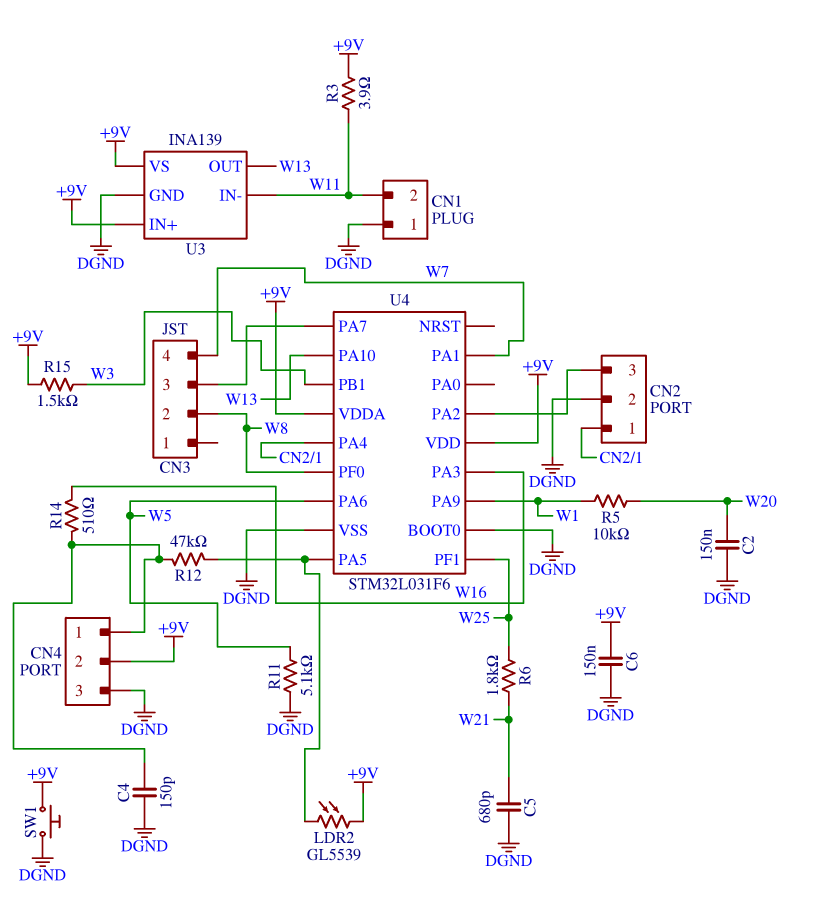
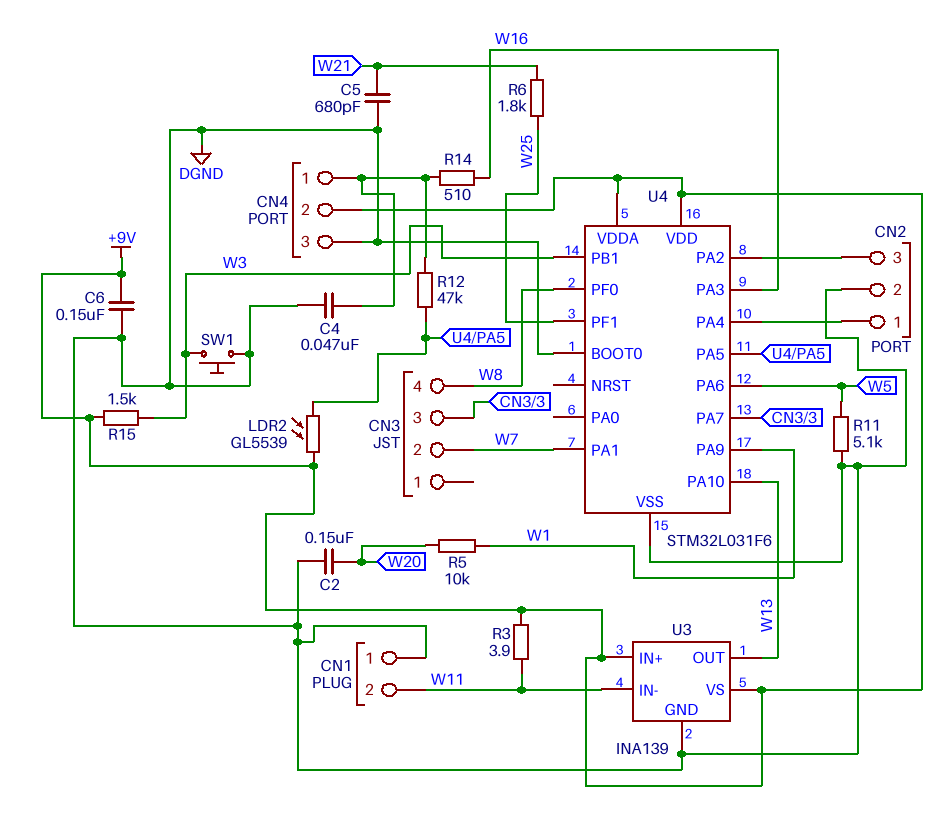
C4: 150pF (CN4/1, DGND) -> 47nF (CN4/1, DGND)
CN3 pin 2: W8 -> W7
CN3 pin 4: W7 -> W8
SW1: button (+9V, DGND) -> button (DGND, W3)

